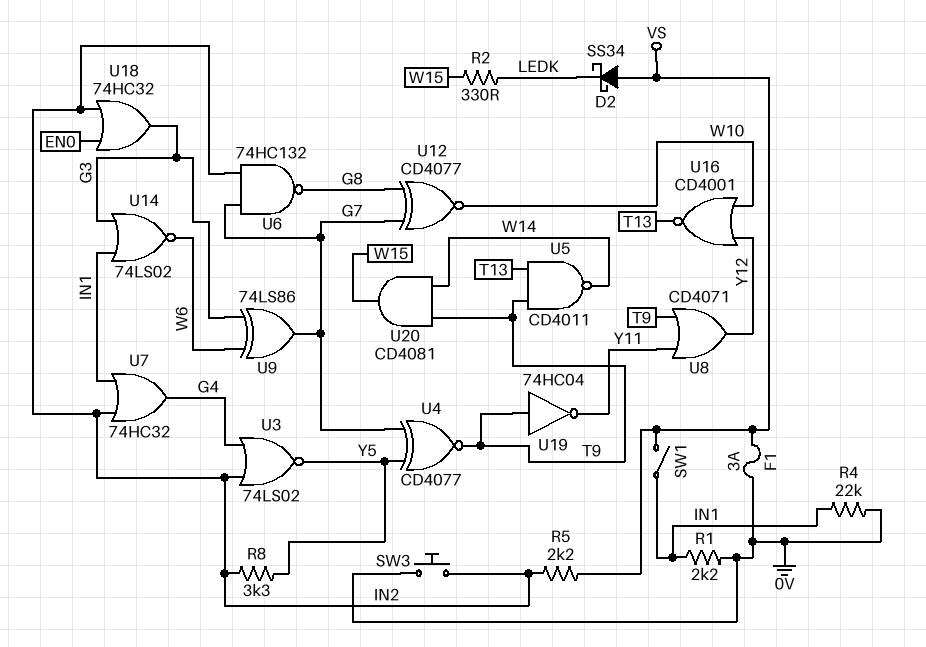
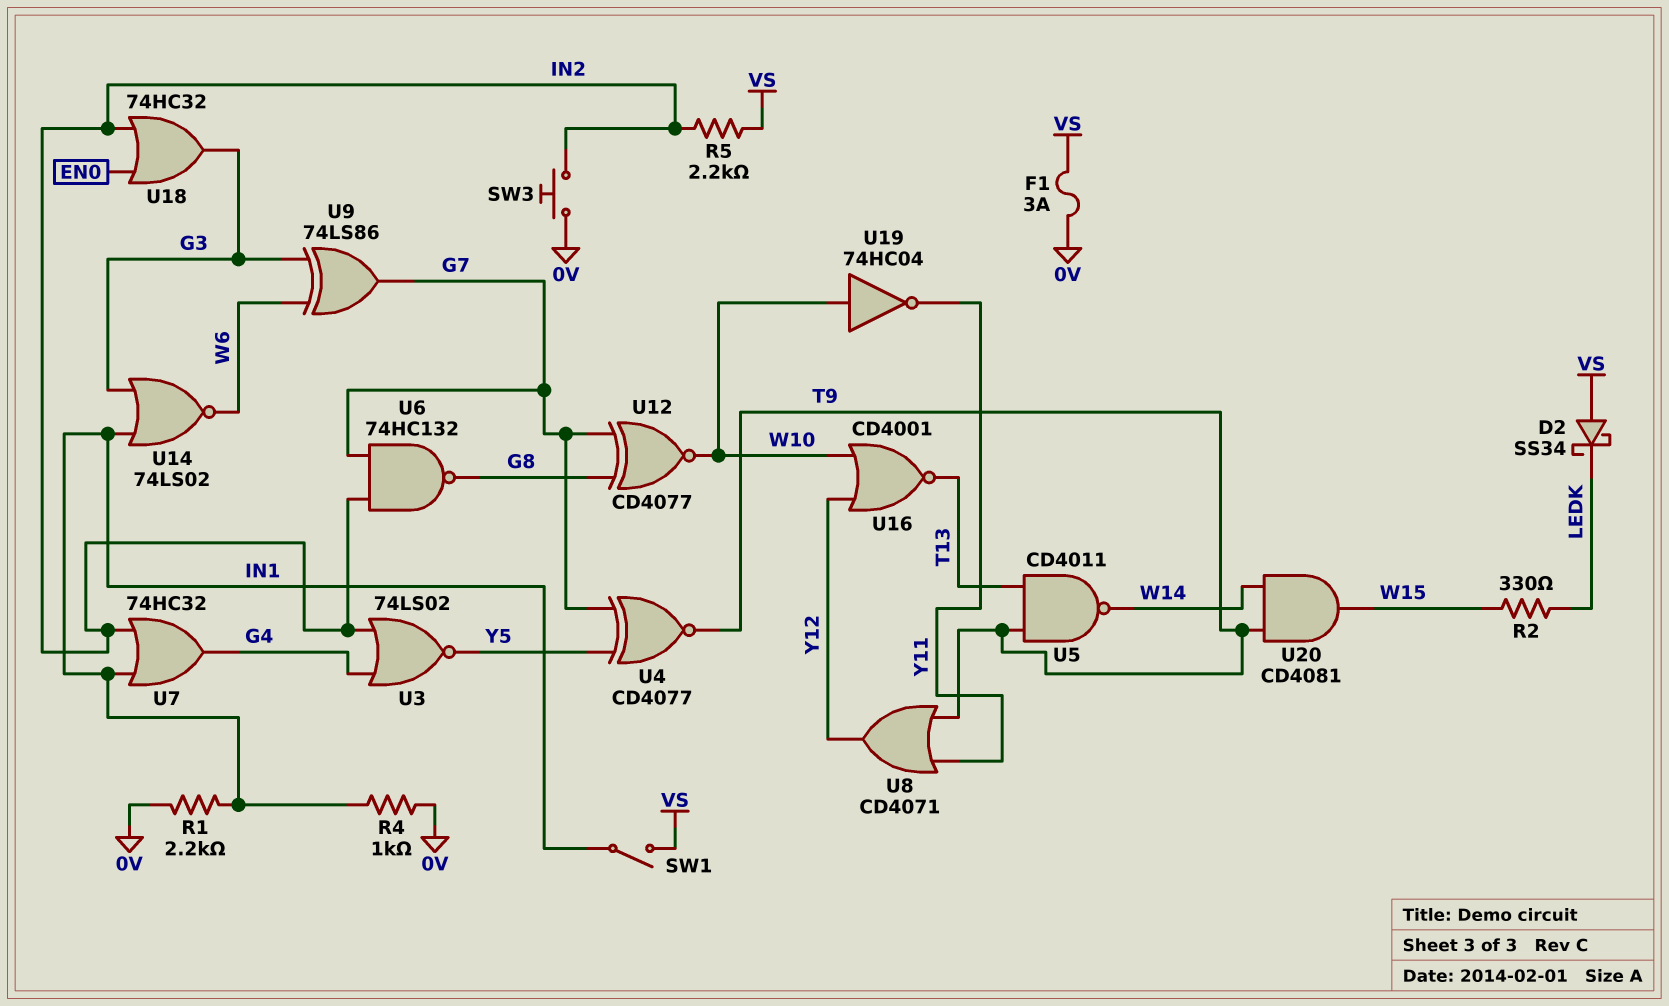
R4: 22k (0V, IN1) -> 1k (0V, IN1)
R8: 3.3k (IN2, Y5) -> none
U19: NOT 74HC04 (in T9, out Y11) -> NOT 74HC04 (in W10, out Y11)

